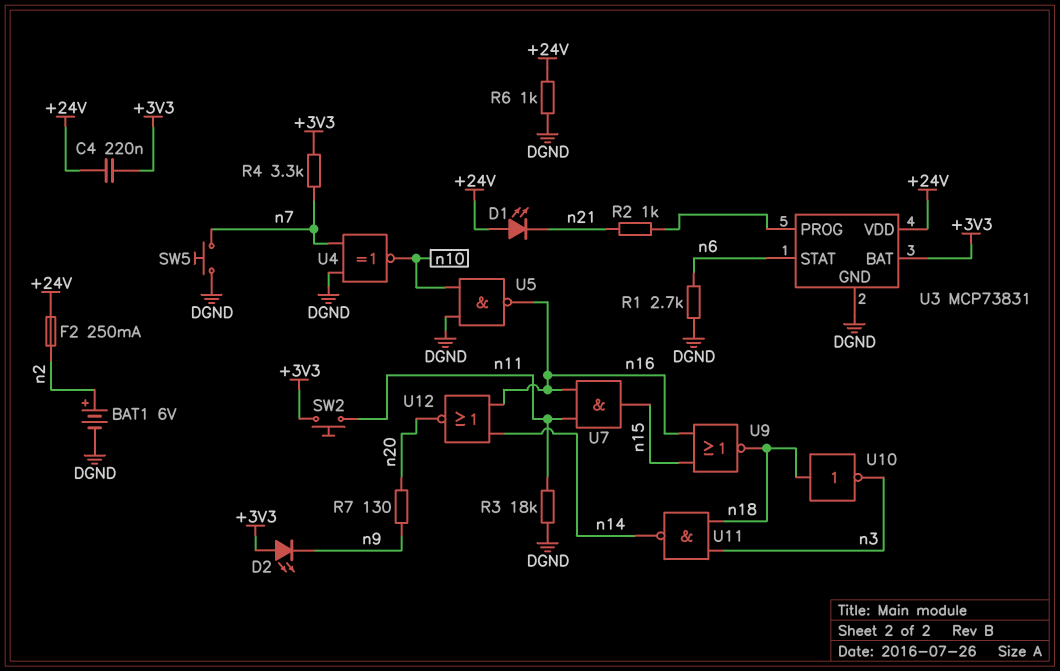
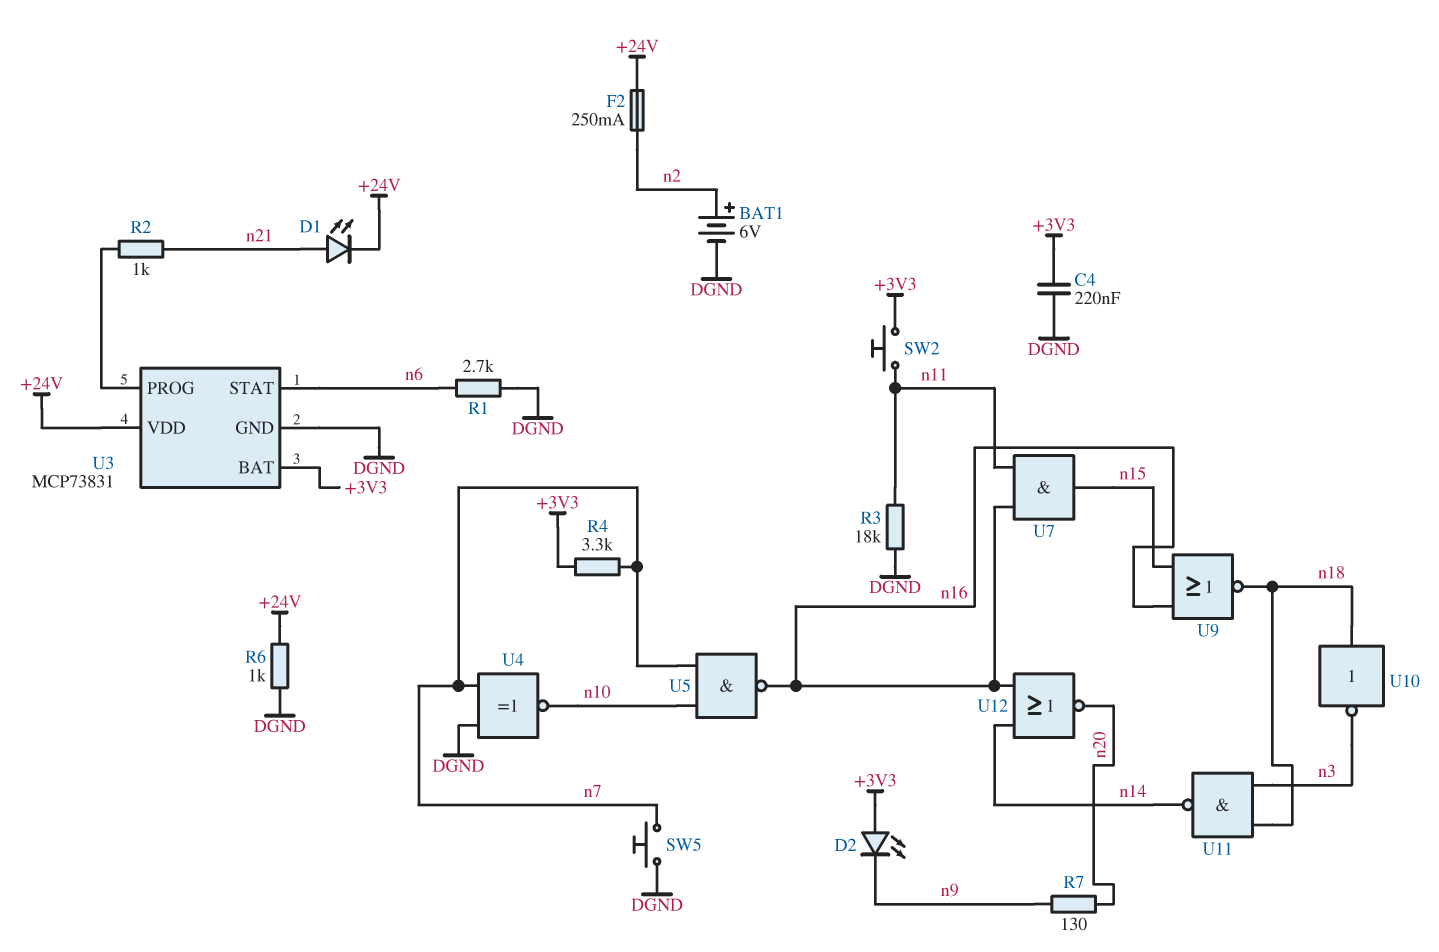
C4: 220nF (+3V3, +24V) -> 220nF (+3V3, DGND)
D1: LED (A +24V, K n21) -> LED (A n21, K +24V)
U5: NAND (in DGND, in n10, out n16) -> NAND (in n7, in n10, out n16)

